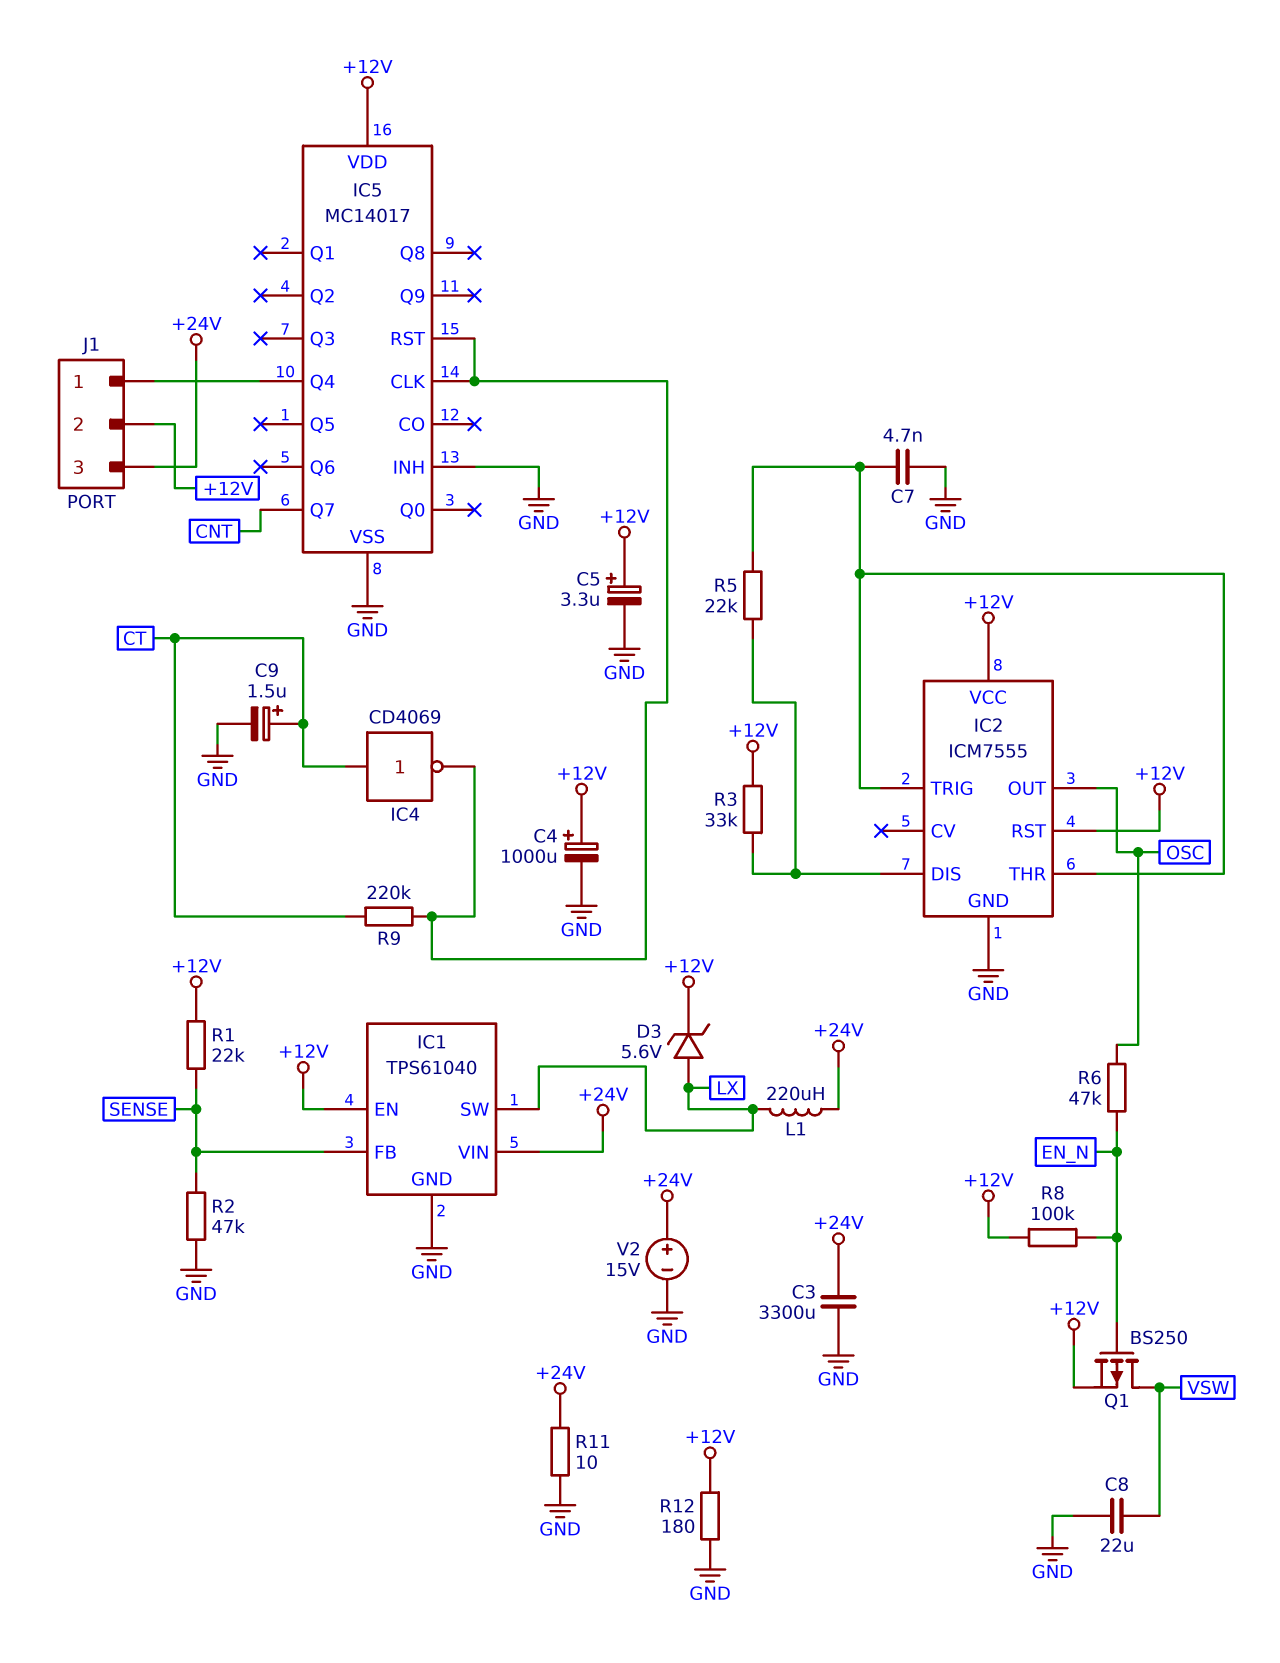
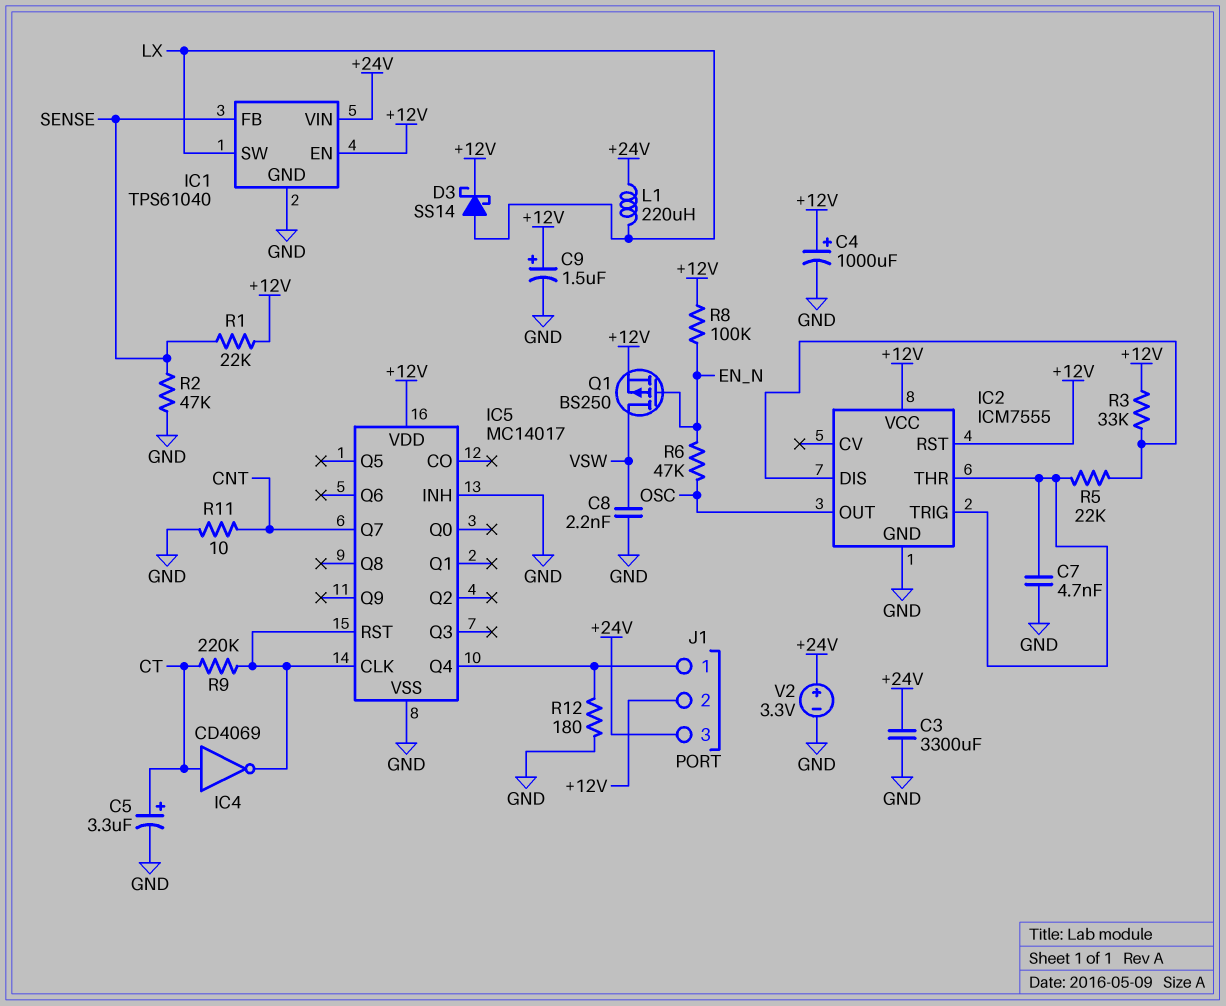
C5: 3.3uF (plus +12V, minus GND) -> 3.3uF (plus CT, minus GND)
C8: 22uF (GND, VSW) -> 2.2nF (GND, VSW)
C9: 1.5uF (plus CT, minus GND) -> 1.5uF (plus +12V, minus GND)
D3: zener 5.6V (A LX, K +12V) -> schottky SS14 (A LX, K +12V)
R11: 10 (+24V, GND) -> 10 (CNT, GND)
R12: 180 (+12V, GND) -> 180 (GND, IC5/Q4)
V2: 15V (plus +24V, minus GND) -> 3.3V (plus +24V, minus GND)

